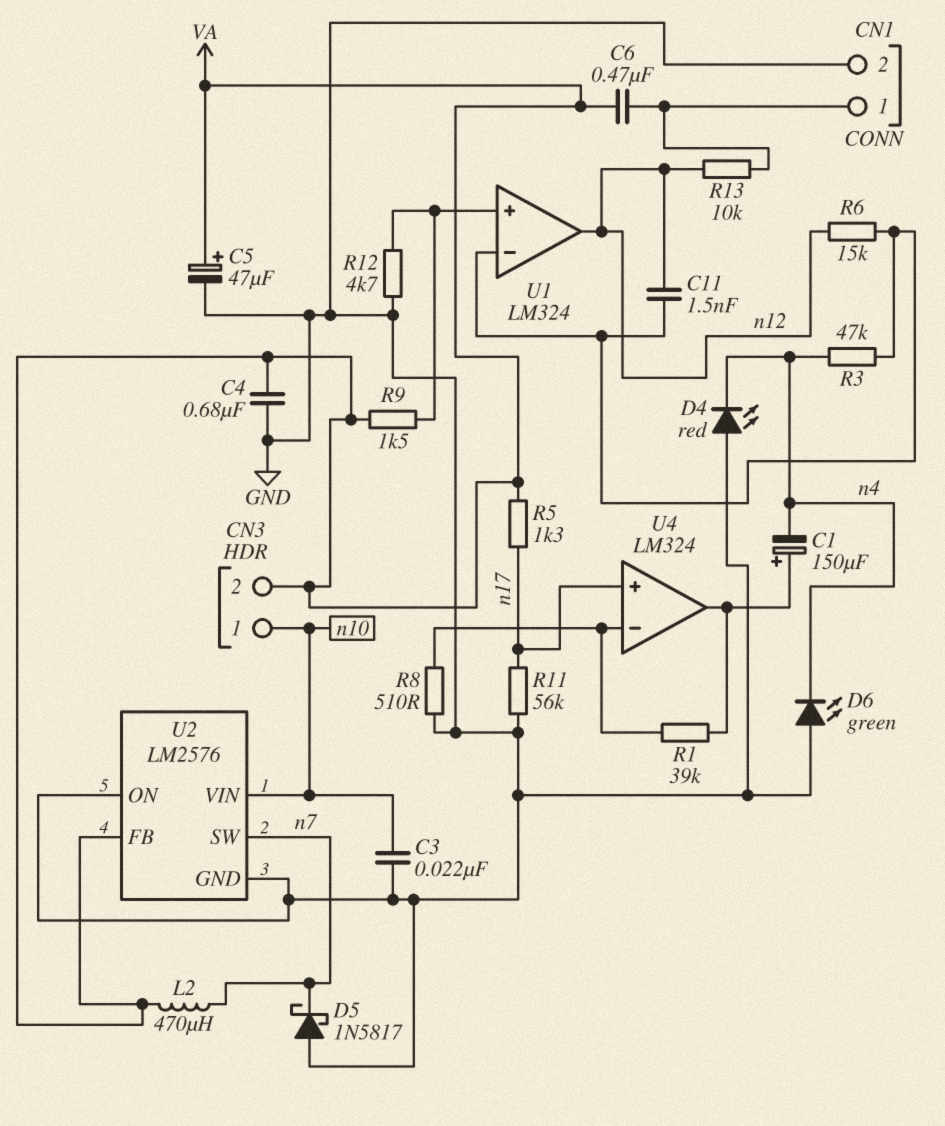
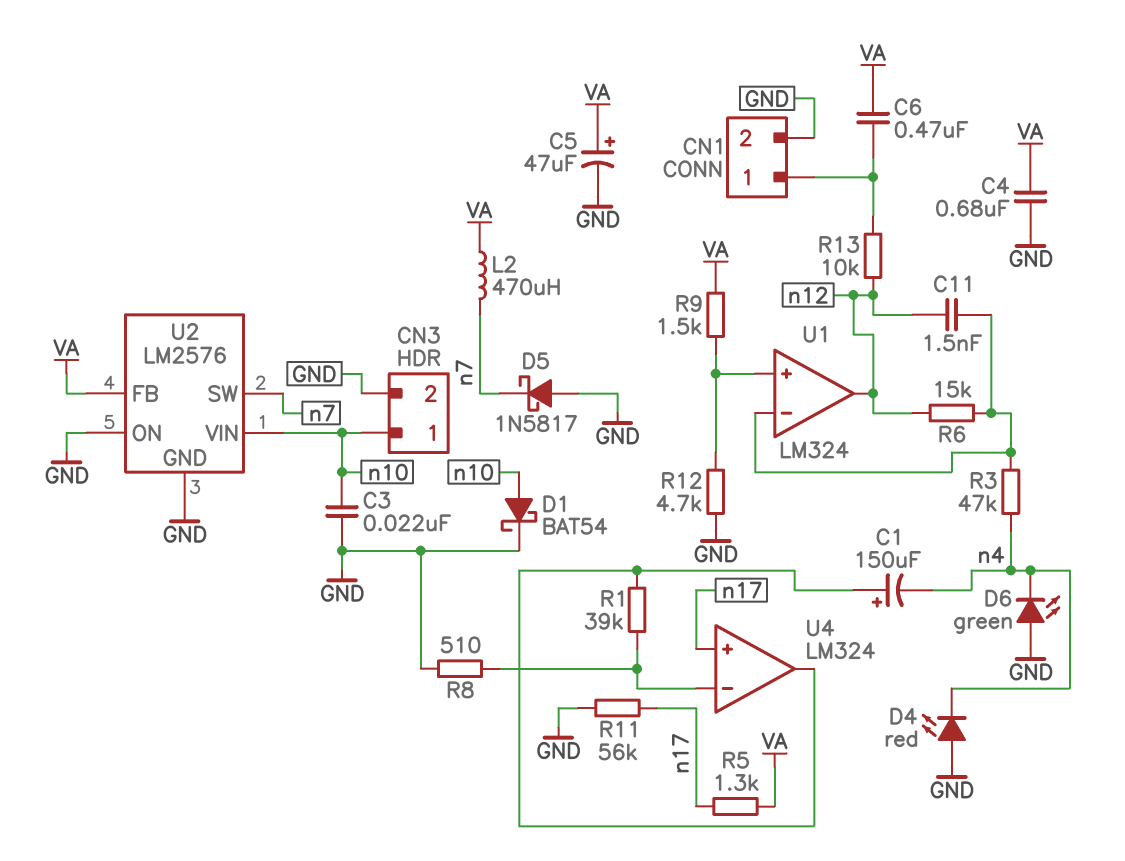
CN3 pin 2: VA -> GND
D1: none -> schottky BAT54 (A n10, K GND)

